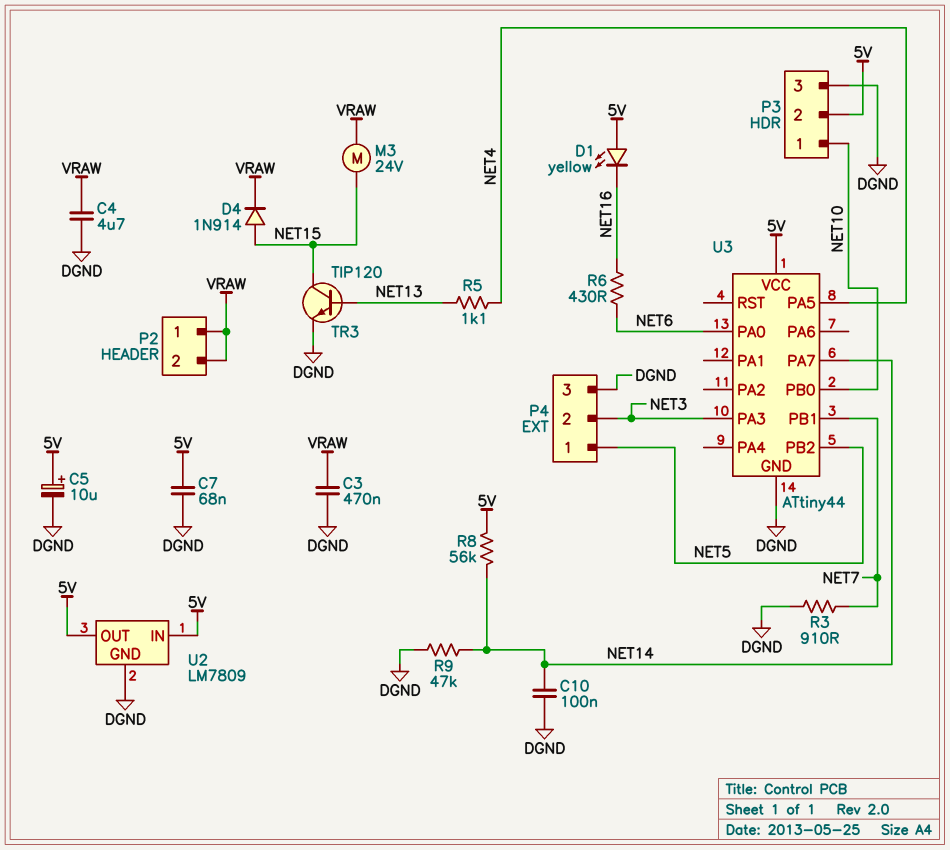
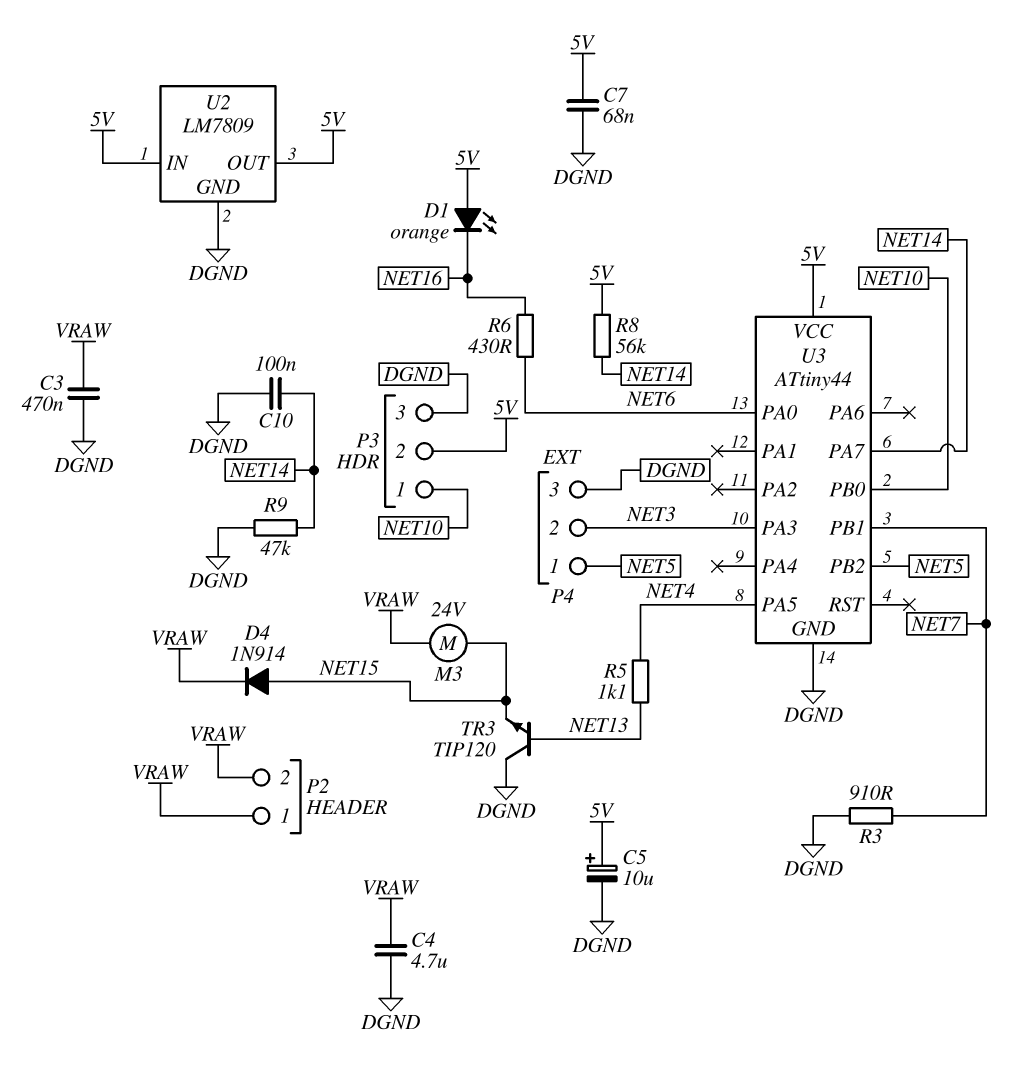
D1: LED yellow (A 5V, K NET16) -> LED orange (A 5V, K NET16)
TR3: NPN TIP120 (B NET13, C NET15, E DGND) -> NPN TIP120 (B NET13, C DGND, E NET15)

